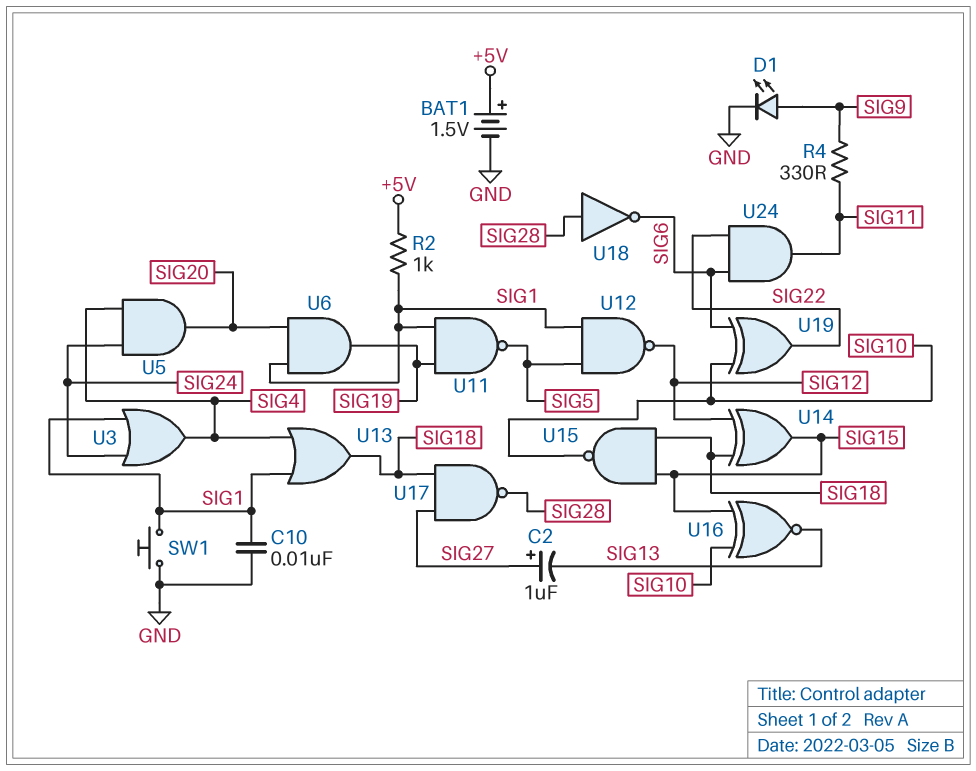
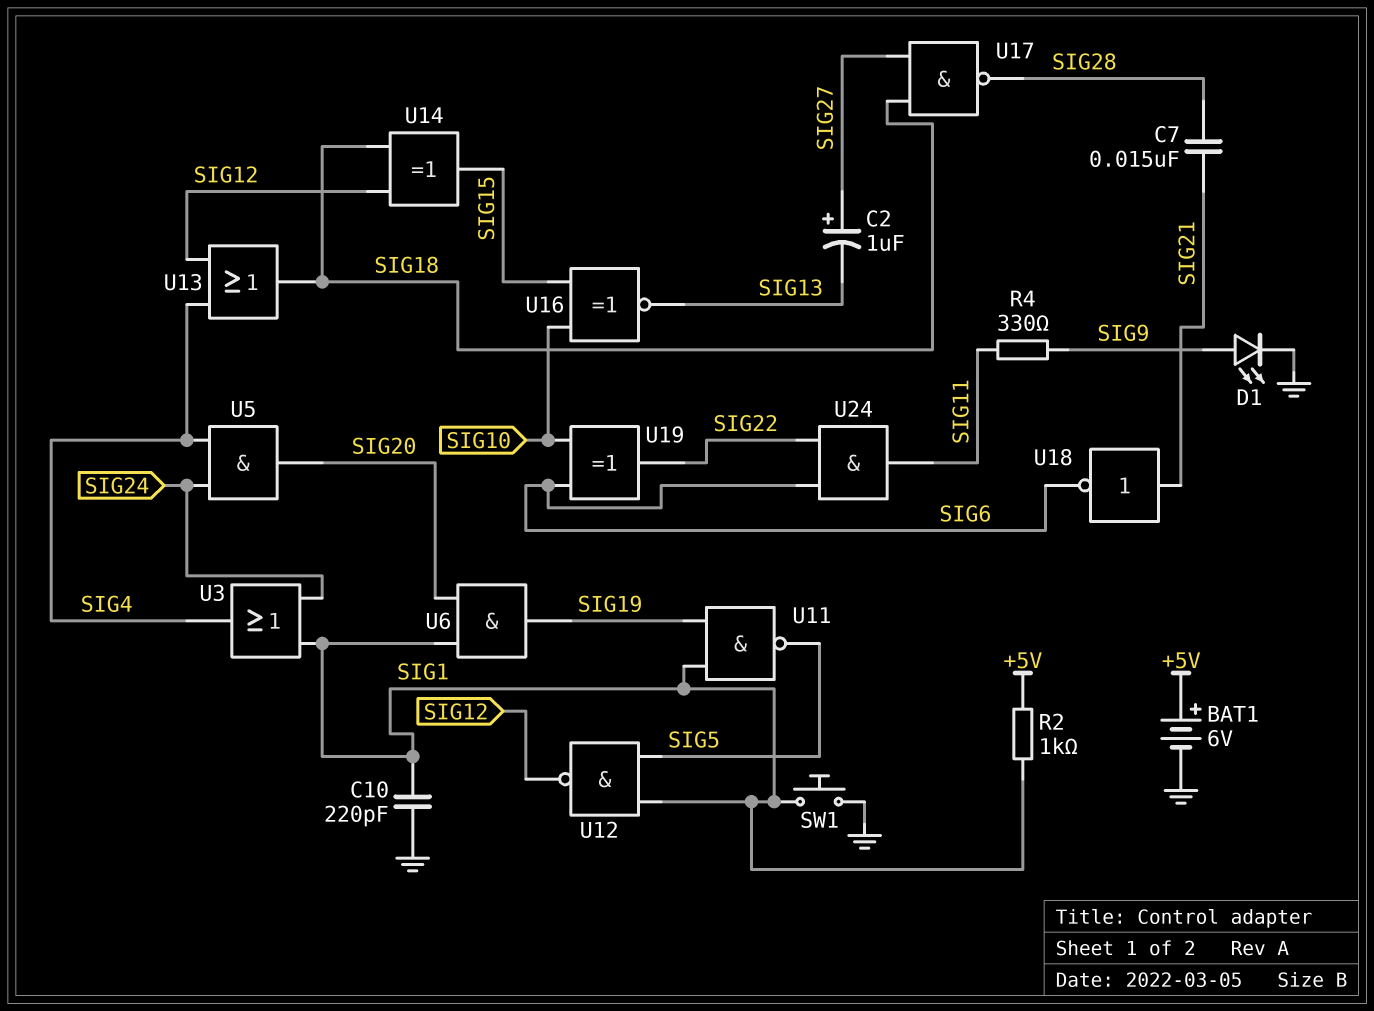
BAT1: 1.5V (plus +5V, minus GND) -> 6V (plus +5V, minus GND)
C7: none -> 15nF (SIG21, SIG28)
C10: 10nF (GND, SIG1) -> 220pF (GND, SIG1)
U13: OR (in SIG1, in SIG4, out SIG18) -> OR (in SIG4, in SIG12, out SIG18)
U15: NAND (in SIG15, in SIG18, out SIG10) -> none
U18: NOT (in SIG28, out SIG6) -> NOT (in SIG21, out SIG6)

